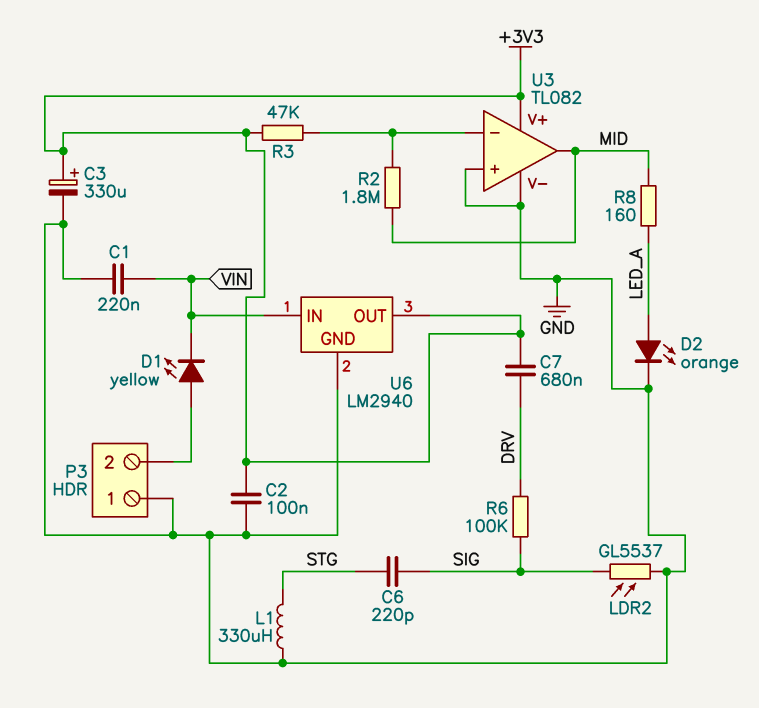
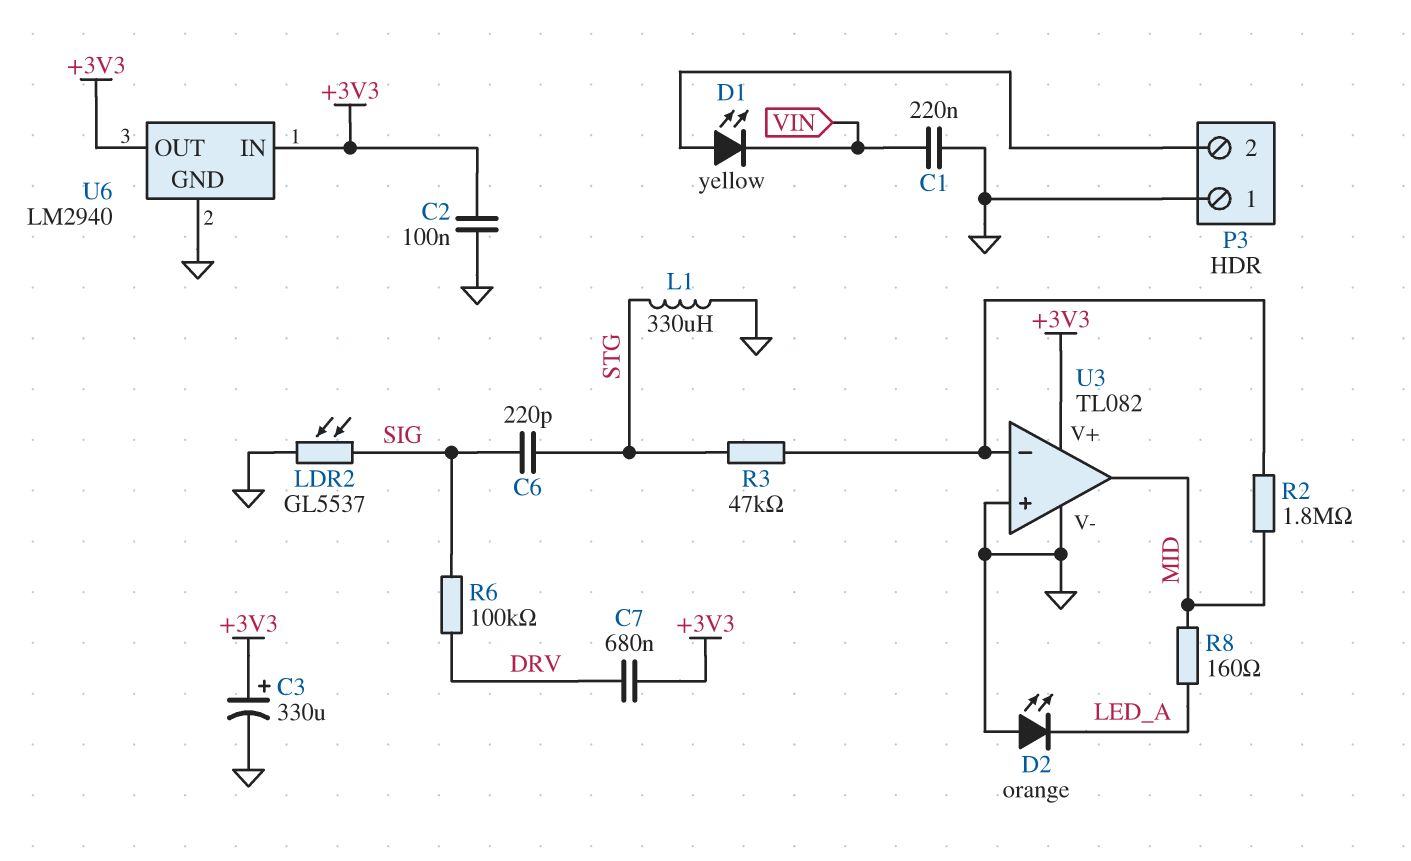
D2: LED orange (A LED_A, K GND) -> LED orange (A GND, K LED_A)
R3: 47k (+3V3, U3/in-) -> 47k (STG, U3/in-)
U6 pin IN: VIN -> +3V3

